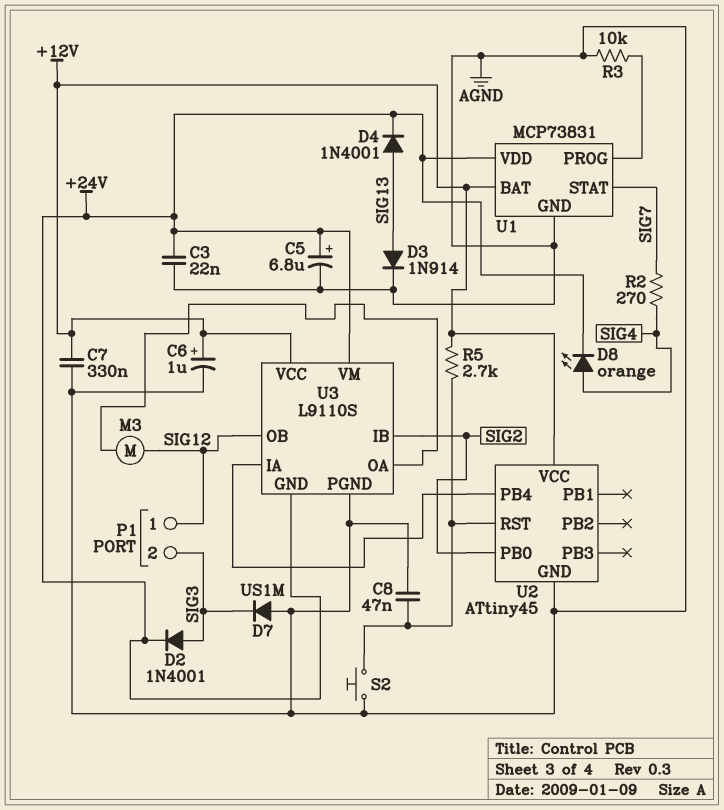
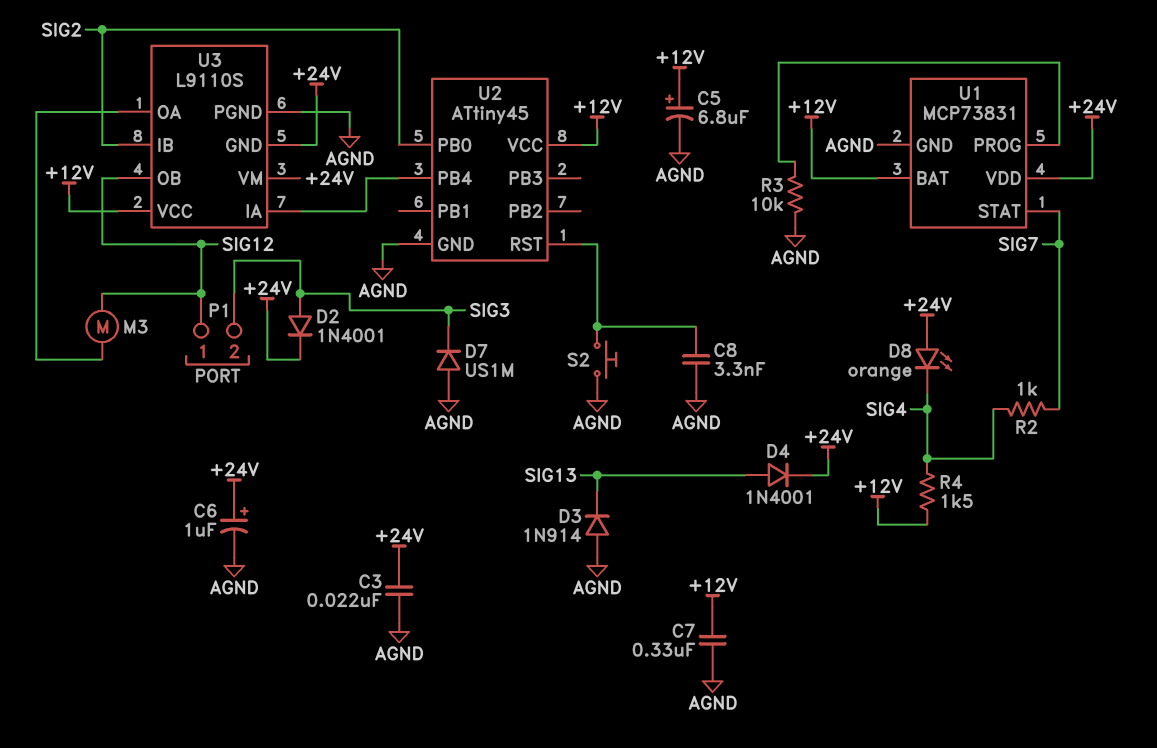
C5: 6.8uF (plus +24V, minus AGND) -> 6.8uF (plus +12V, minus AGND)
C6: 1uF (plus +12V, minus AGND) -> 1uF (plus +24V, minus AGND)
C8: 47nF (AGND, U2/RST) -> 3.3nF (AGND, U2/RST)
D3: diode 1N914 (A SIG13, K AGND) -> diode 1N914 (A AGND, K SIG13)
D8: LED orange (A SIG4, K +24V) -> LED orange (A +24V, K SIG4)
R2: 270 (SIG4, SIG7) -> 1k (SIG4, SIG7)
R4: none -> 1.5k (+12V, SIG4)
R5: 2.7k (+12V, U2/RST) -> none

